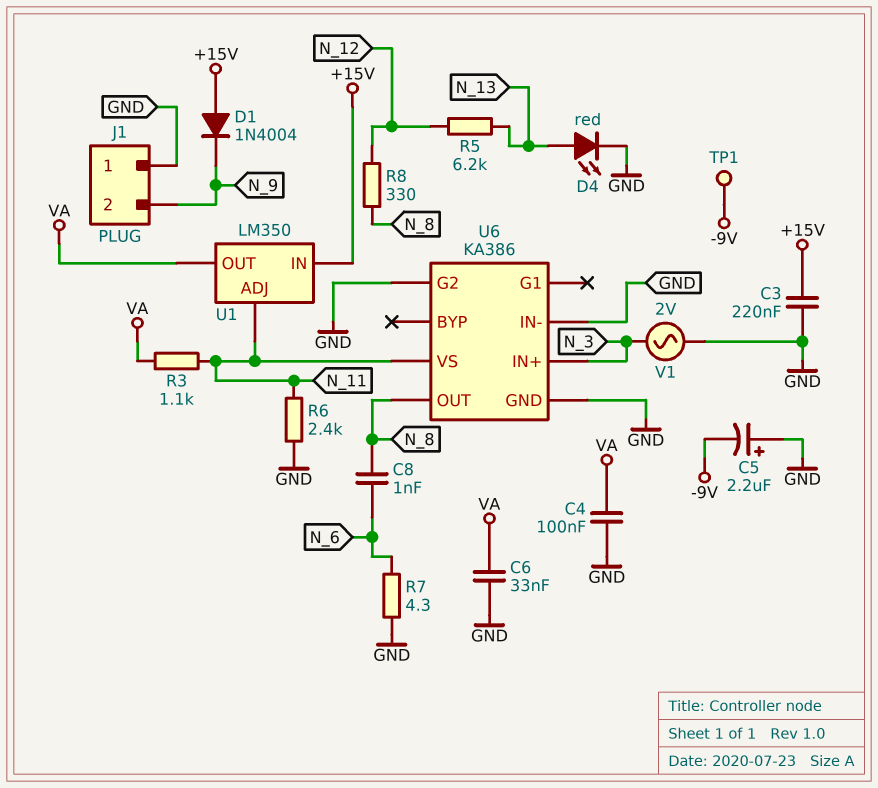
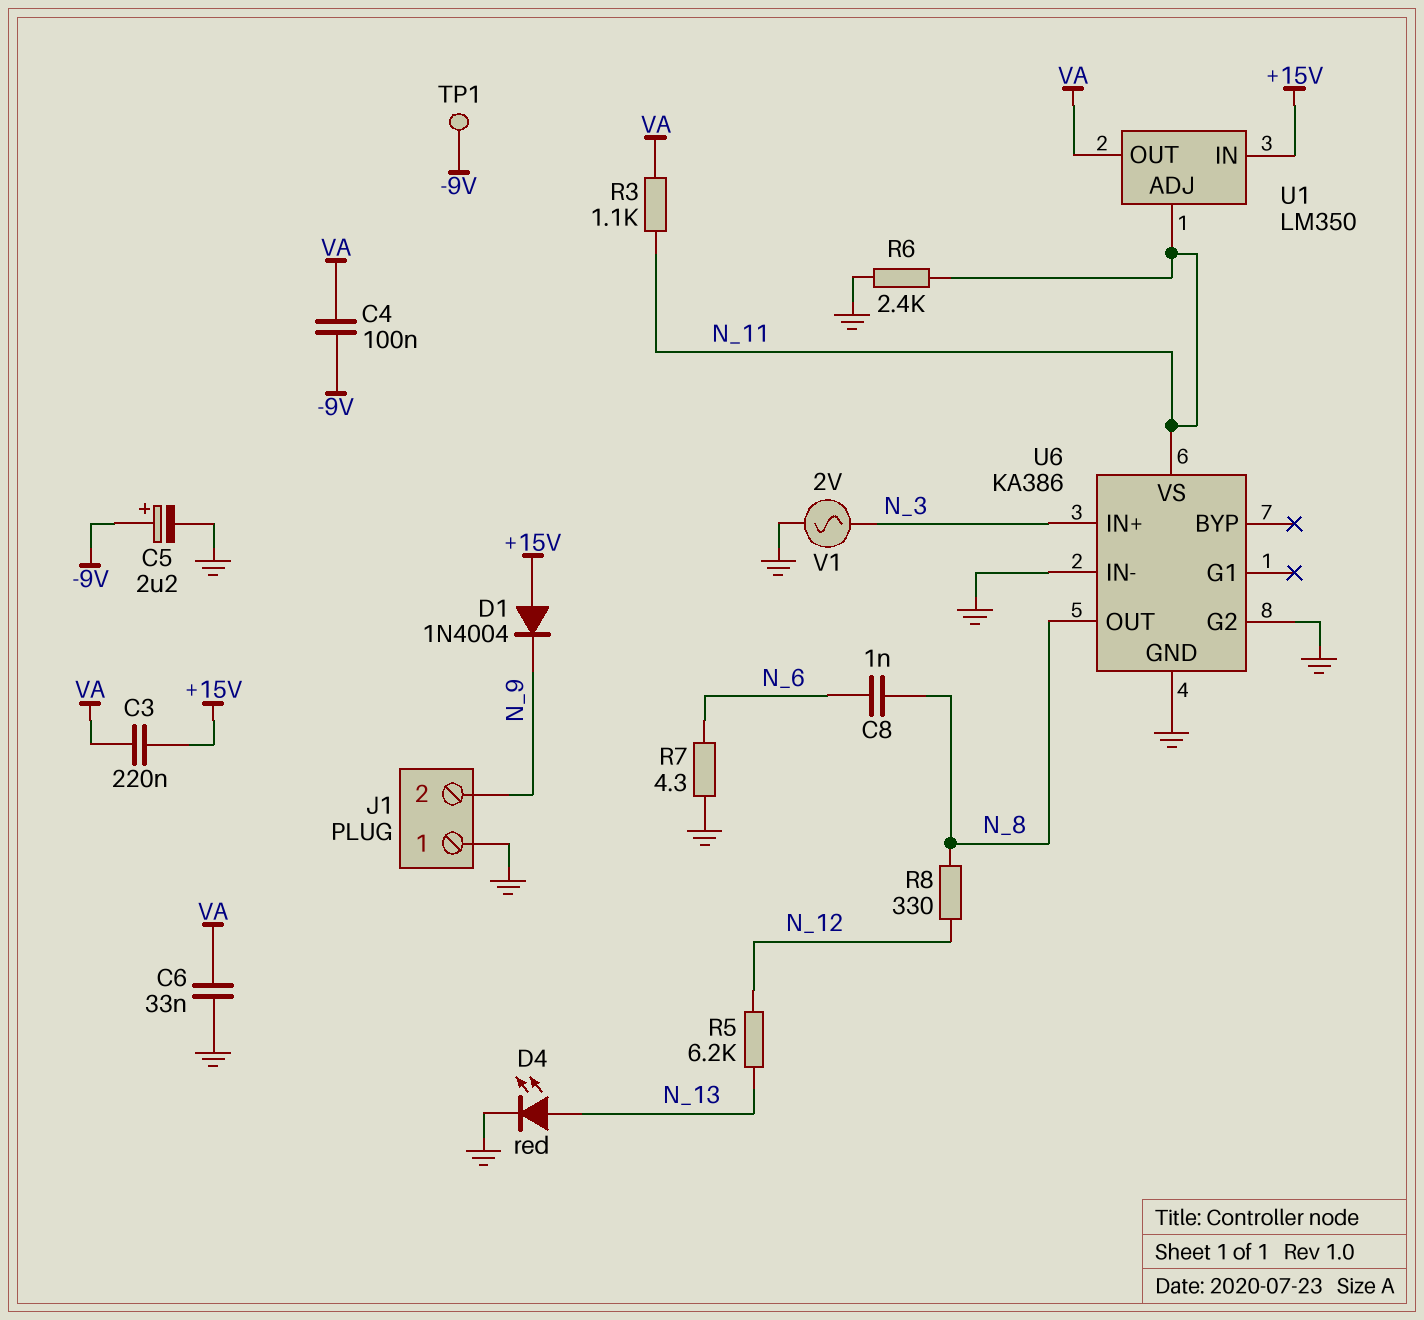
C3: 220nF (+15V, GND) -> 220nF (+15V, VA)
C4: 100nF (GND, VA) -> 100nF (-9V, VA)
C5: 2.2uF (plus GND, minus -9V) -> 2.2uF (plus -9V, minus GND)

